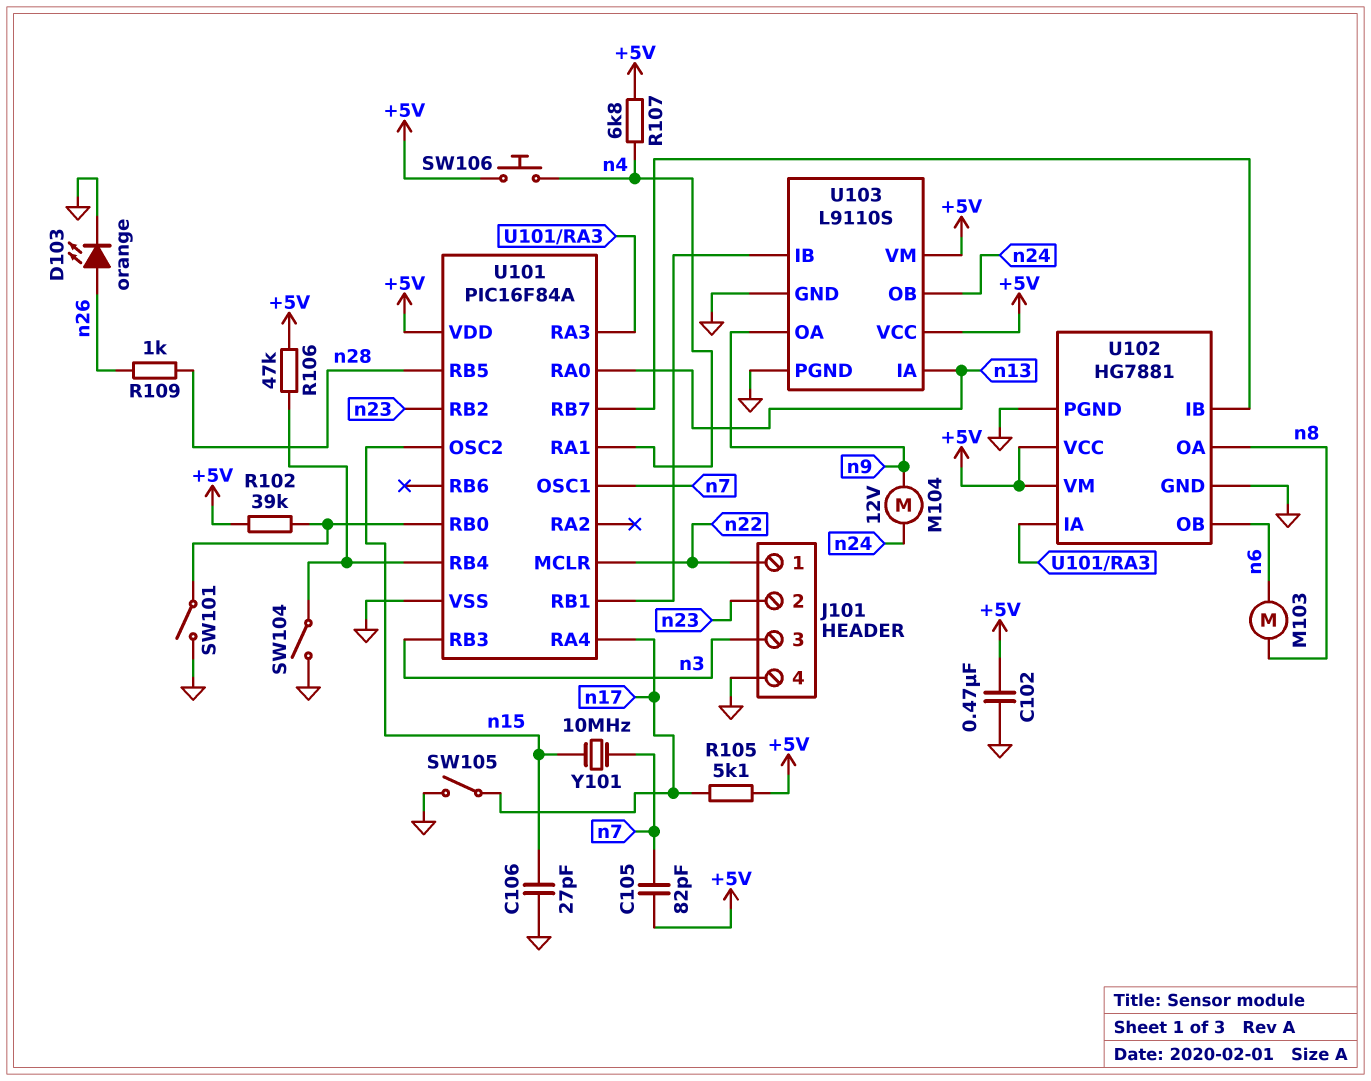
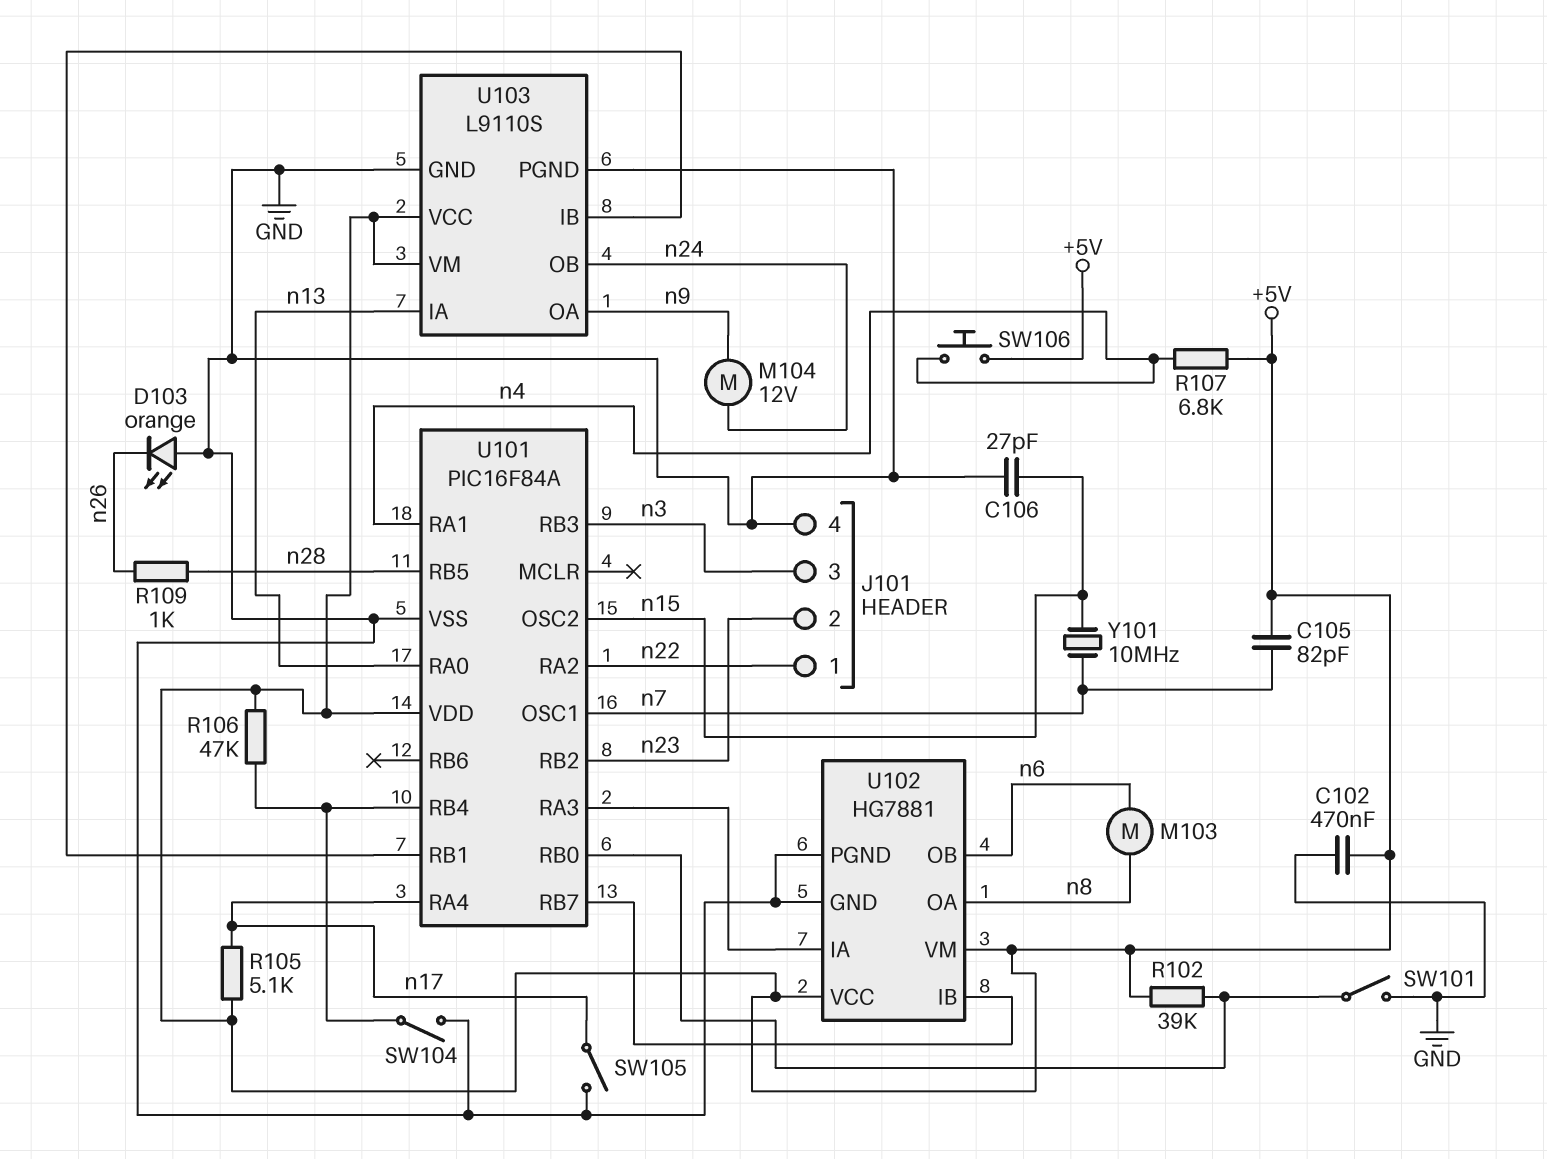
D103: LED orange (A n26, K GND) -> LED orange (A GND, K n26)
U101 pin MCLR: n22 -> none
U101 pin RA2: none -> n22

